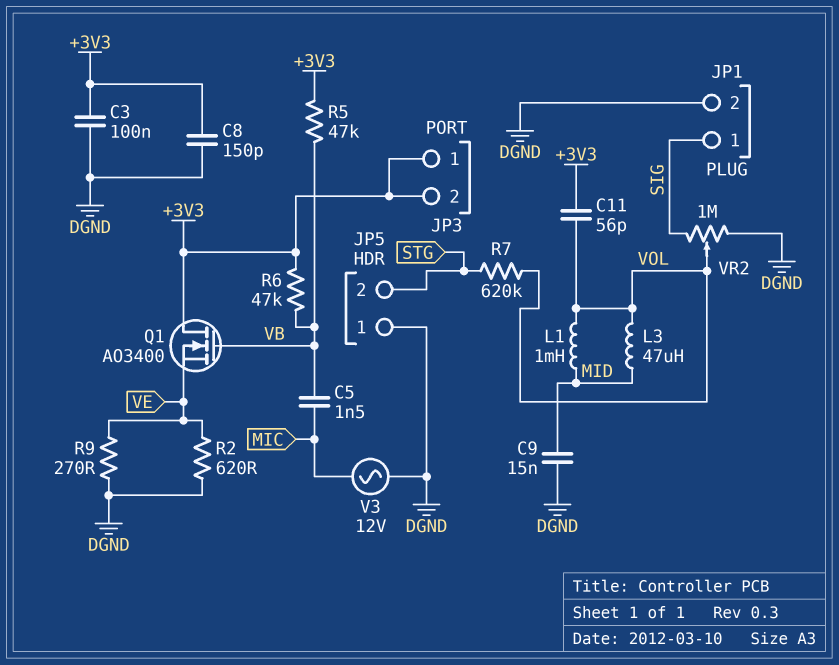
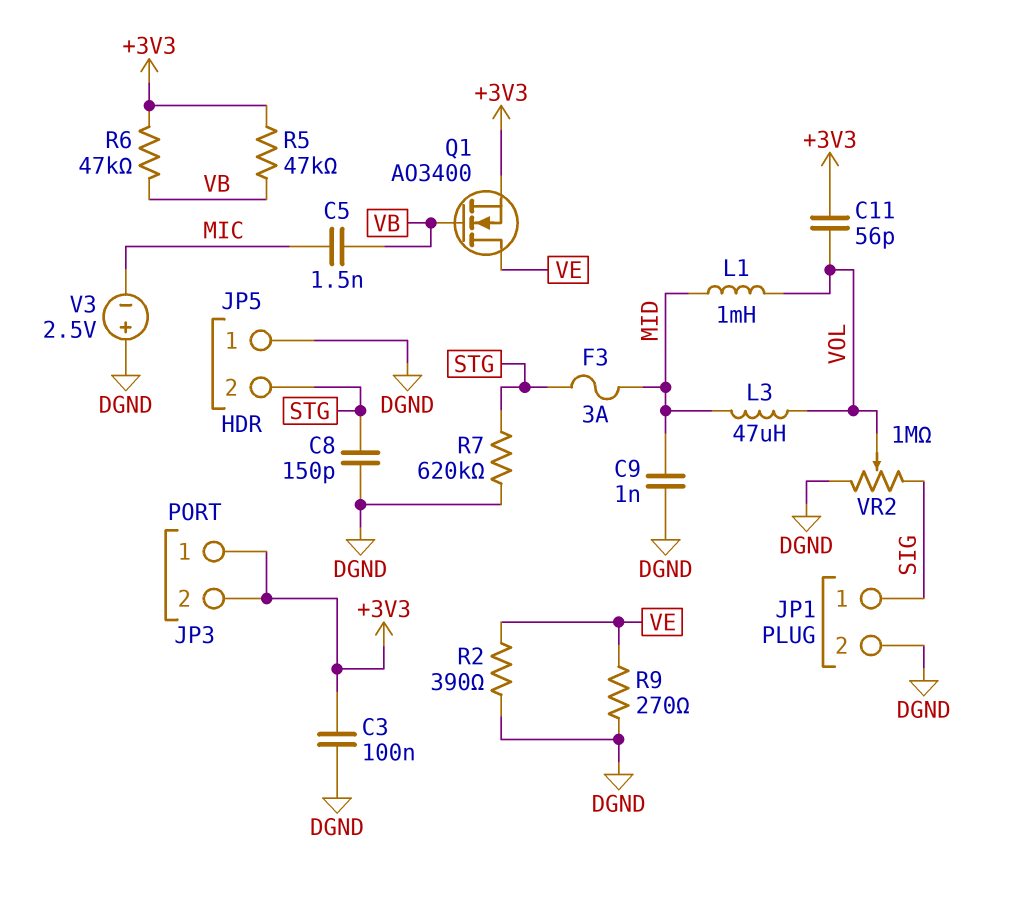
C8: 150pF (+3V3, DGND) -> 150pF (DGND, STG)
C9: 15nF (DGND, MID) -> 1nF (DGND, MID)
F3: none -> 3A (MID, STG)
Q1: NMOS AO3400 (G VB, D +3V3, S VE) -> NMOS AO3400 (G VB, D VE, S +3V3)
R2: 620 (DGND, VE) -> 390 (DGND, VE)
R7: 620k (STG, VOL) -> 620k (DGND, STG)
V3: AC 12V (DGND, MIC) -> 2.5V (plus DGND, minus MIC)

